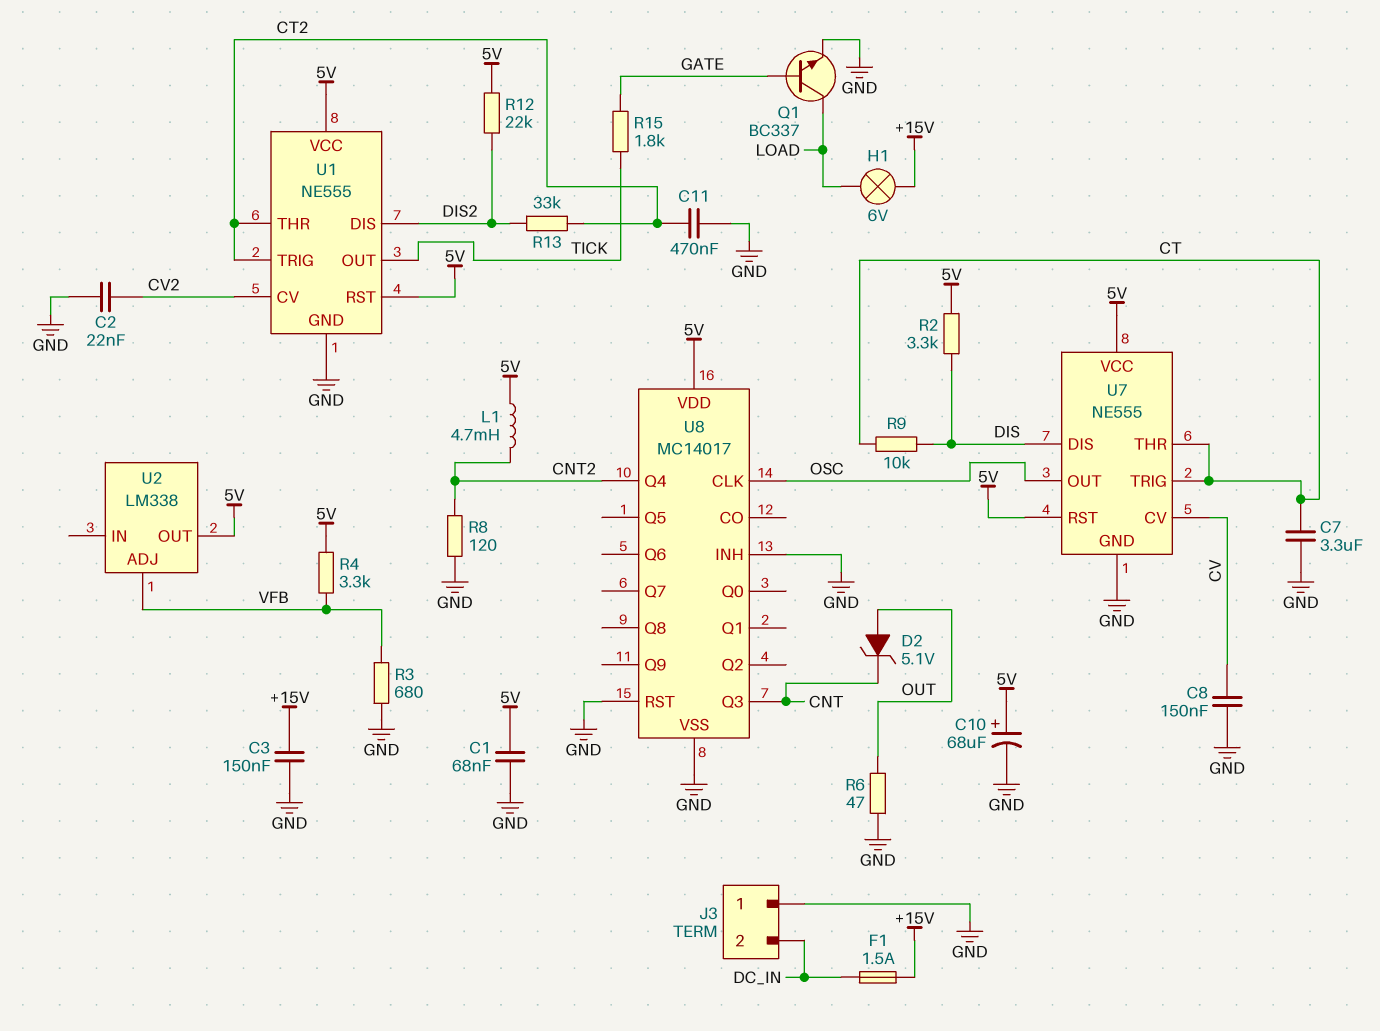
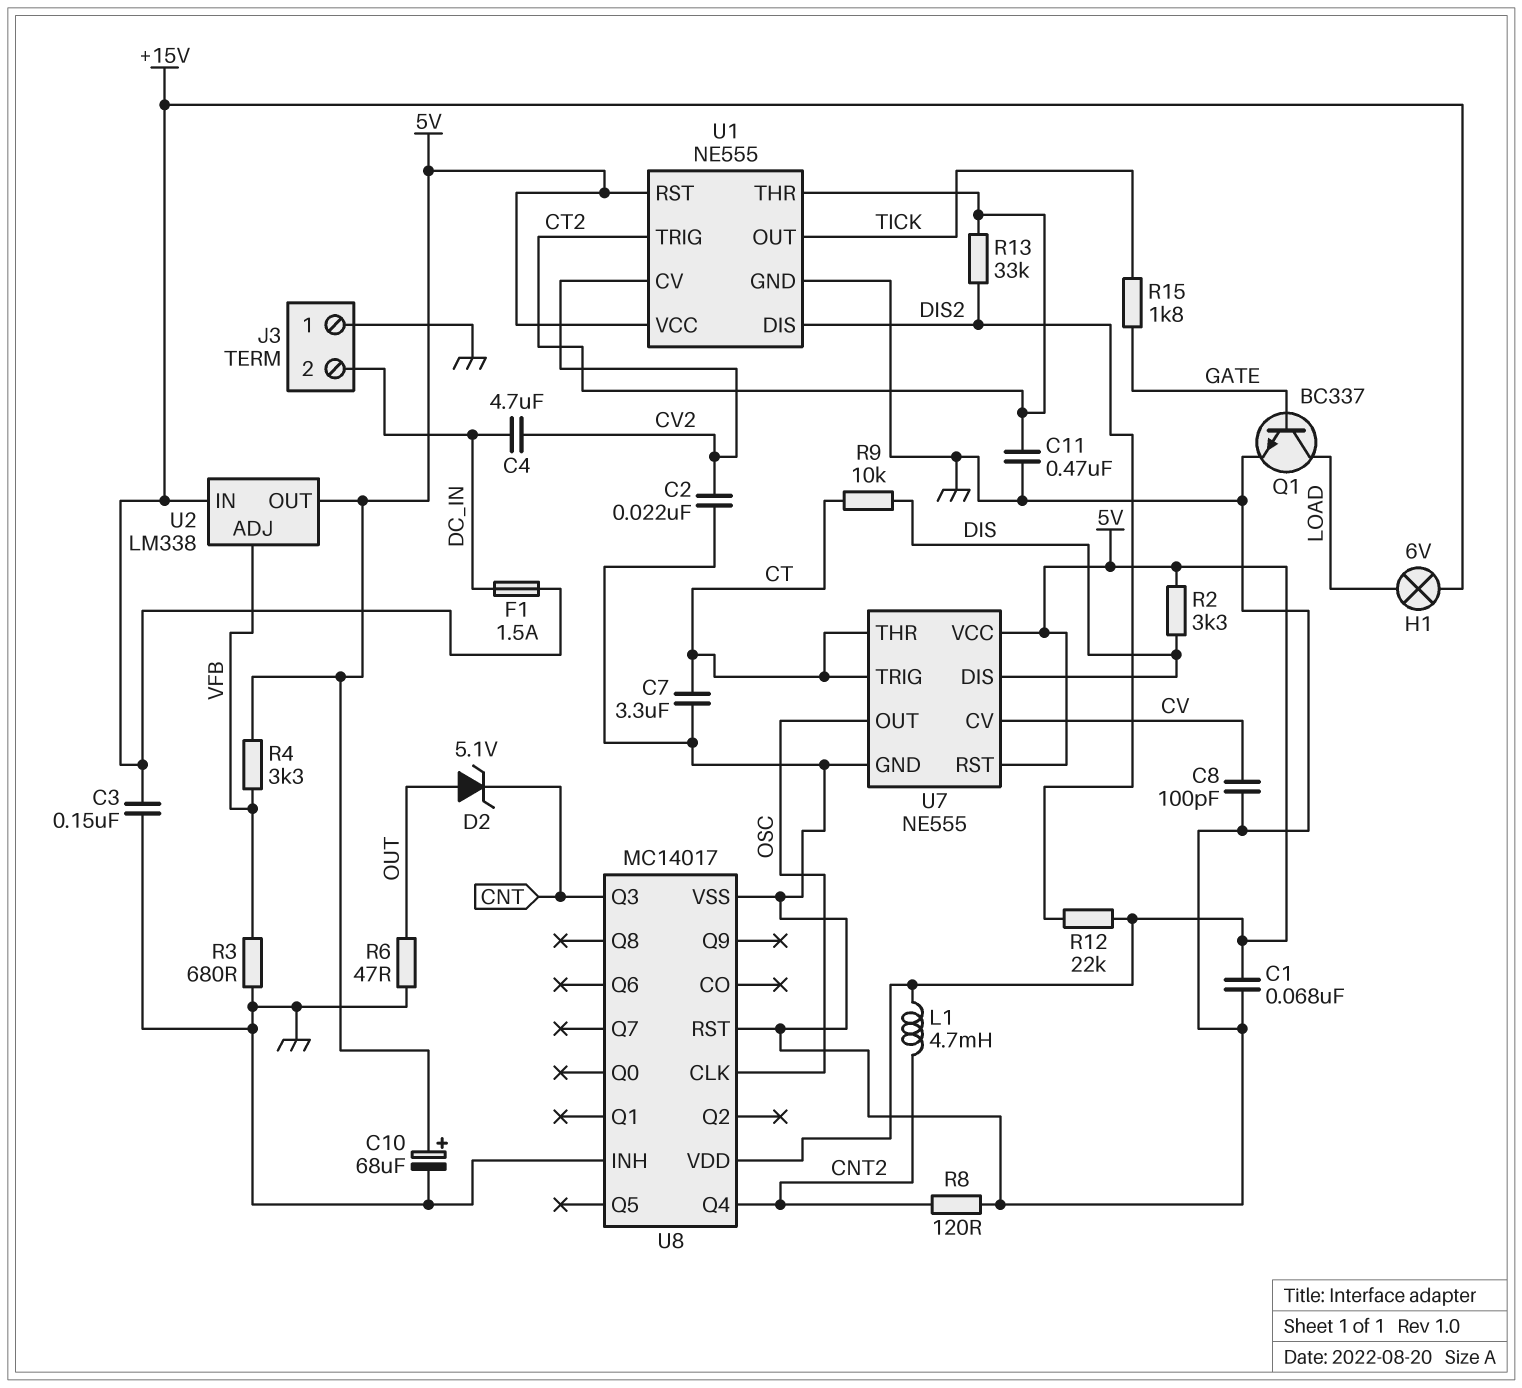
C4: none -> 4.7uF (CV2, DC_IN)
C8: 150nF (CV, GND) -> 100pF (CV, GND)
U2 pin IN: none -> +15V

